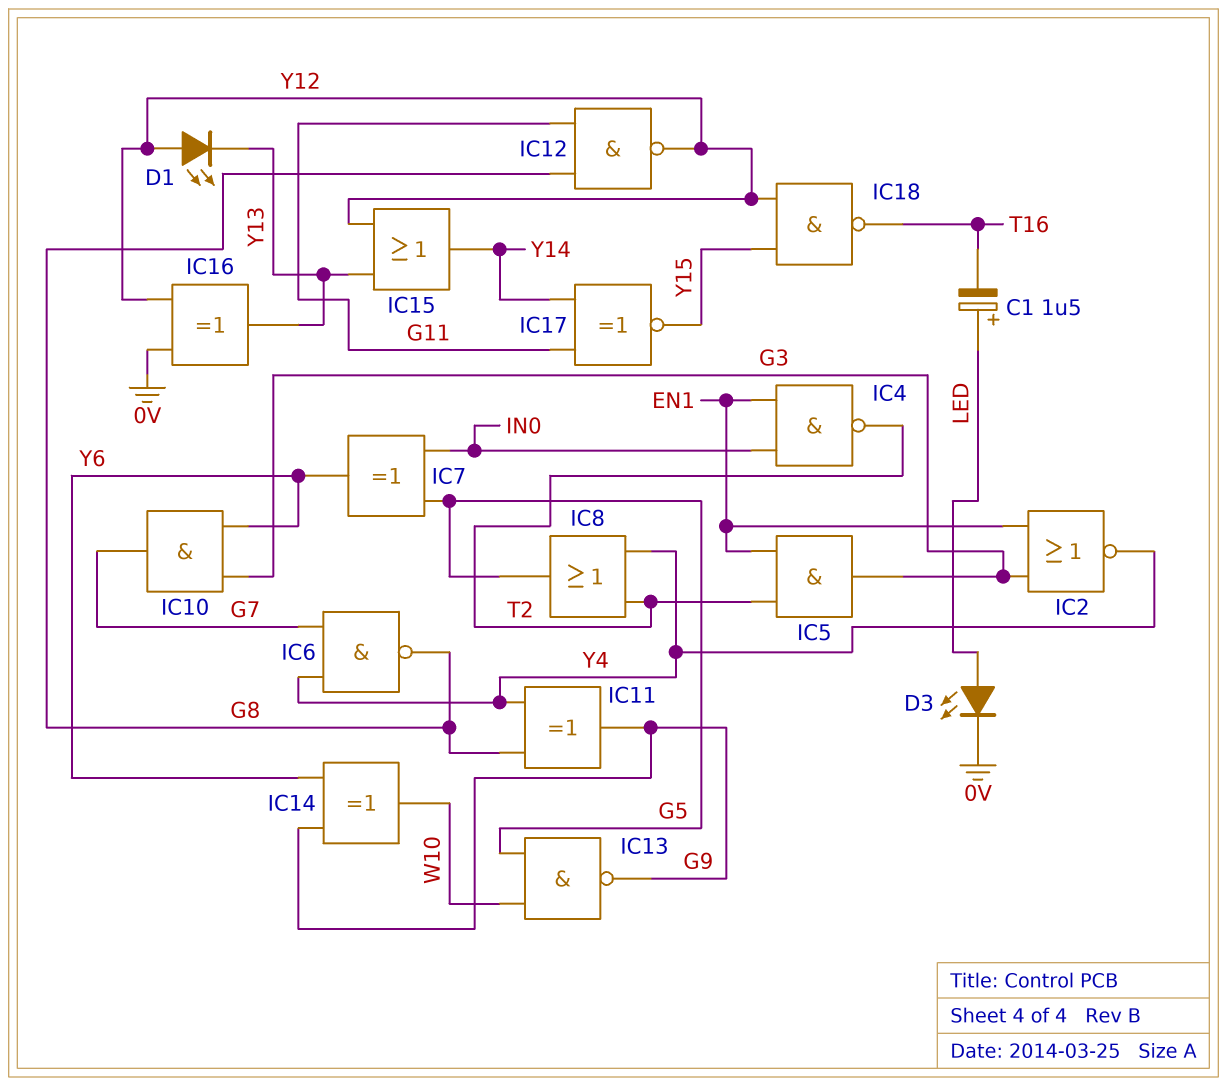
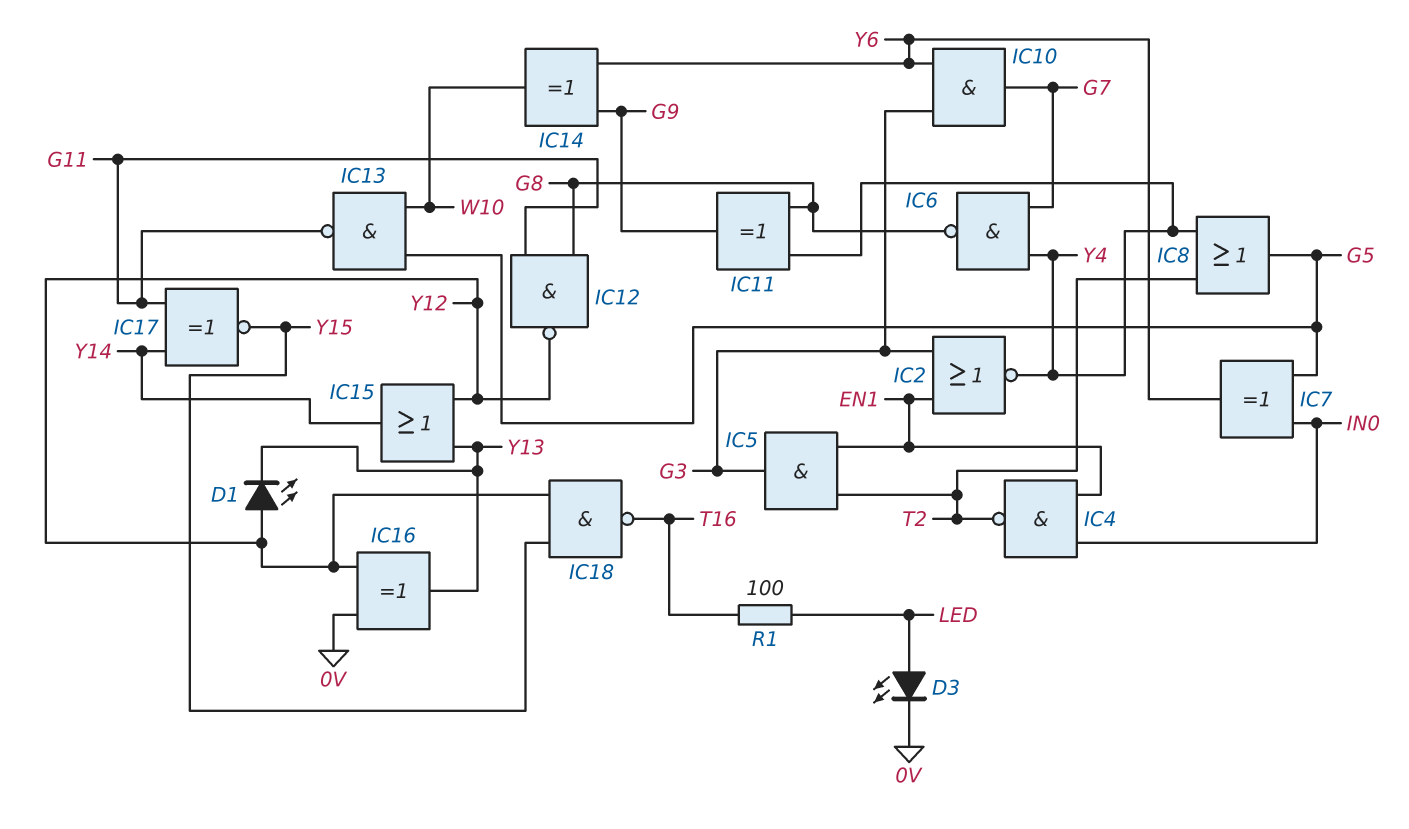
C1: 1.5uF (plus LED, minus T16) -> none
IC13: NAND (in G5, in W10, out G9) -> NAND (in G5, in W10, out G11)
R1: none -> 100 (LED, T16)

